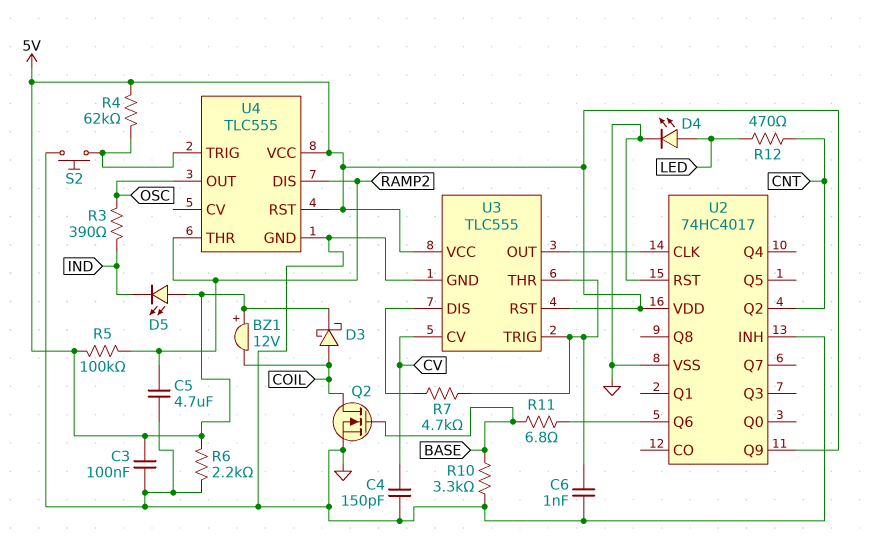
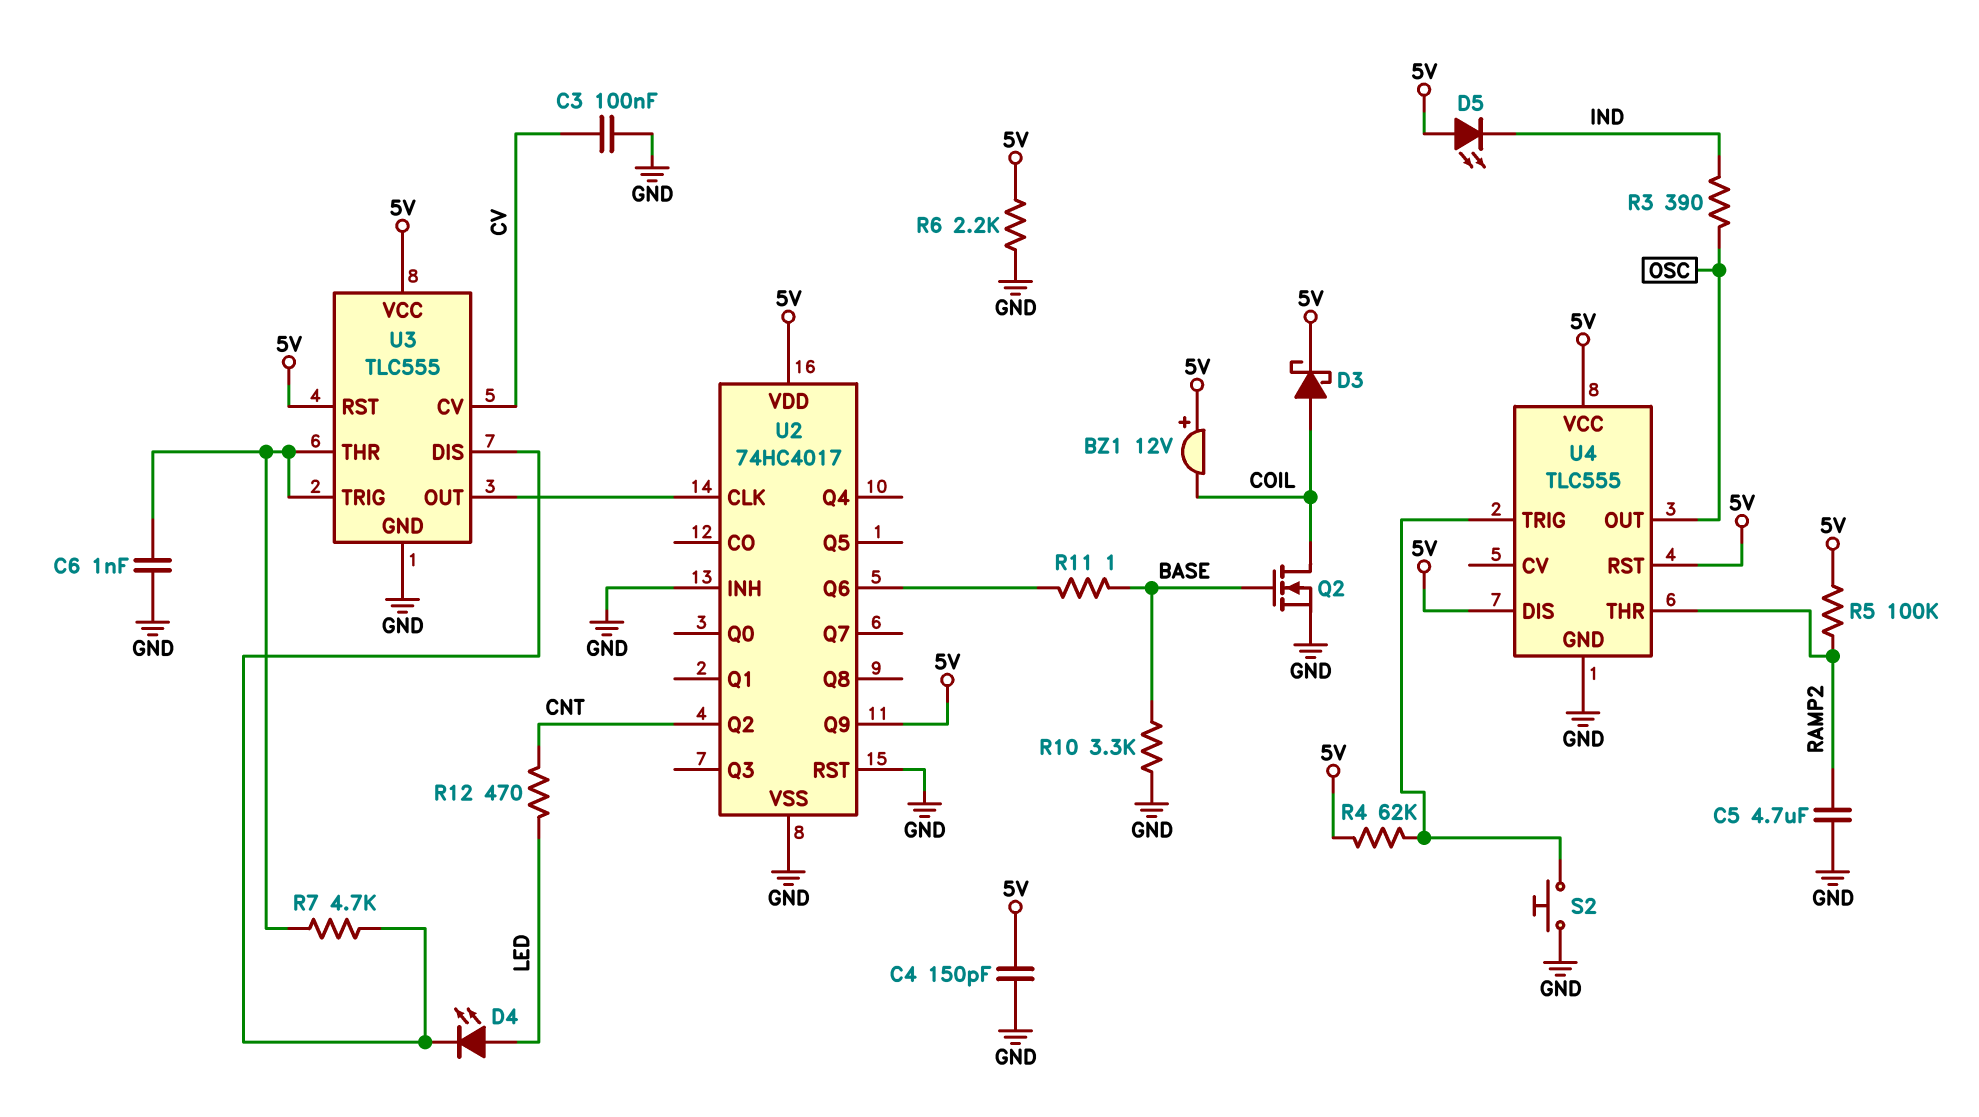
C3: 100nF (5V, GND) -> 100nF (CV, GND)
C4: 150pF (CV, GND) -> 150pF (5V, GND)
D4: LED (A LED, K GND) -> LED (A LED, K U3/DIS)
R11: 6.8 (BASE, U2/Q6) -> 1 (BASE, U2/Q6)
U4 pin DIS: RAMP2 -> 5V

